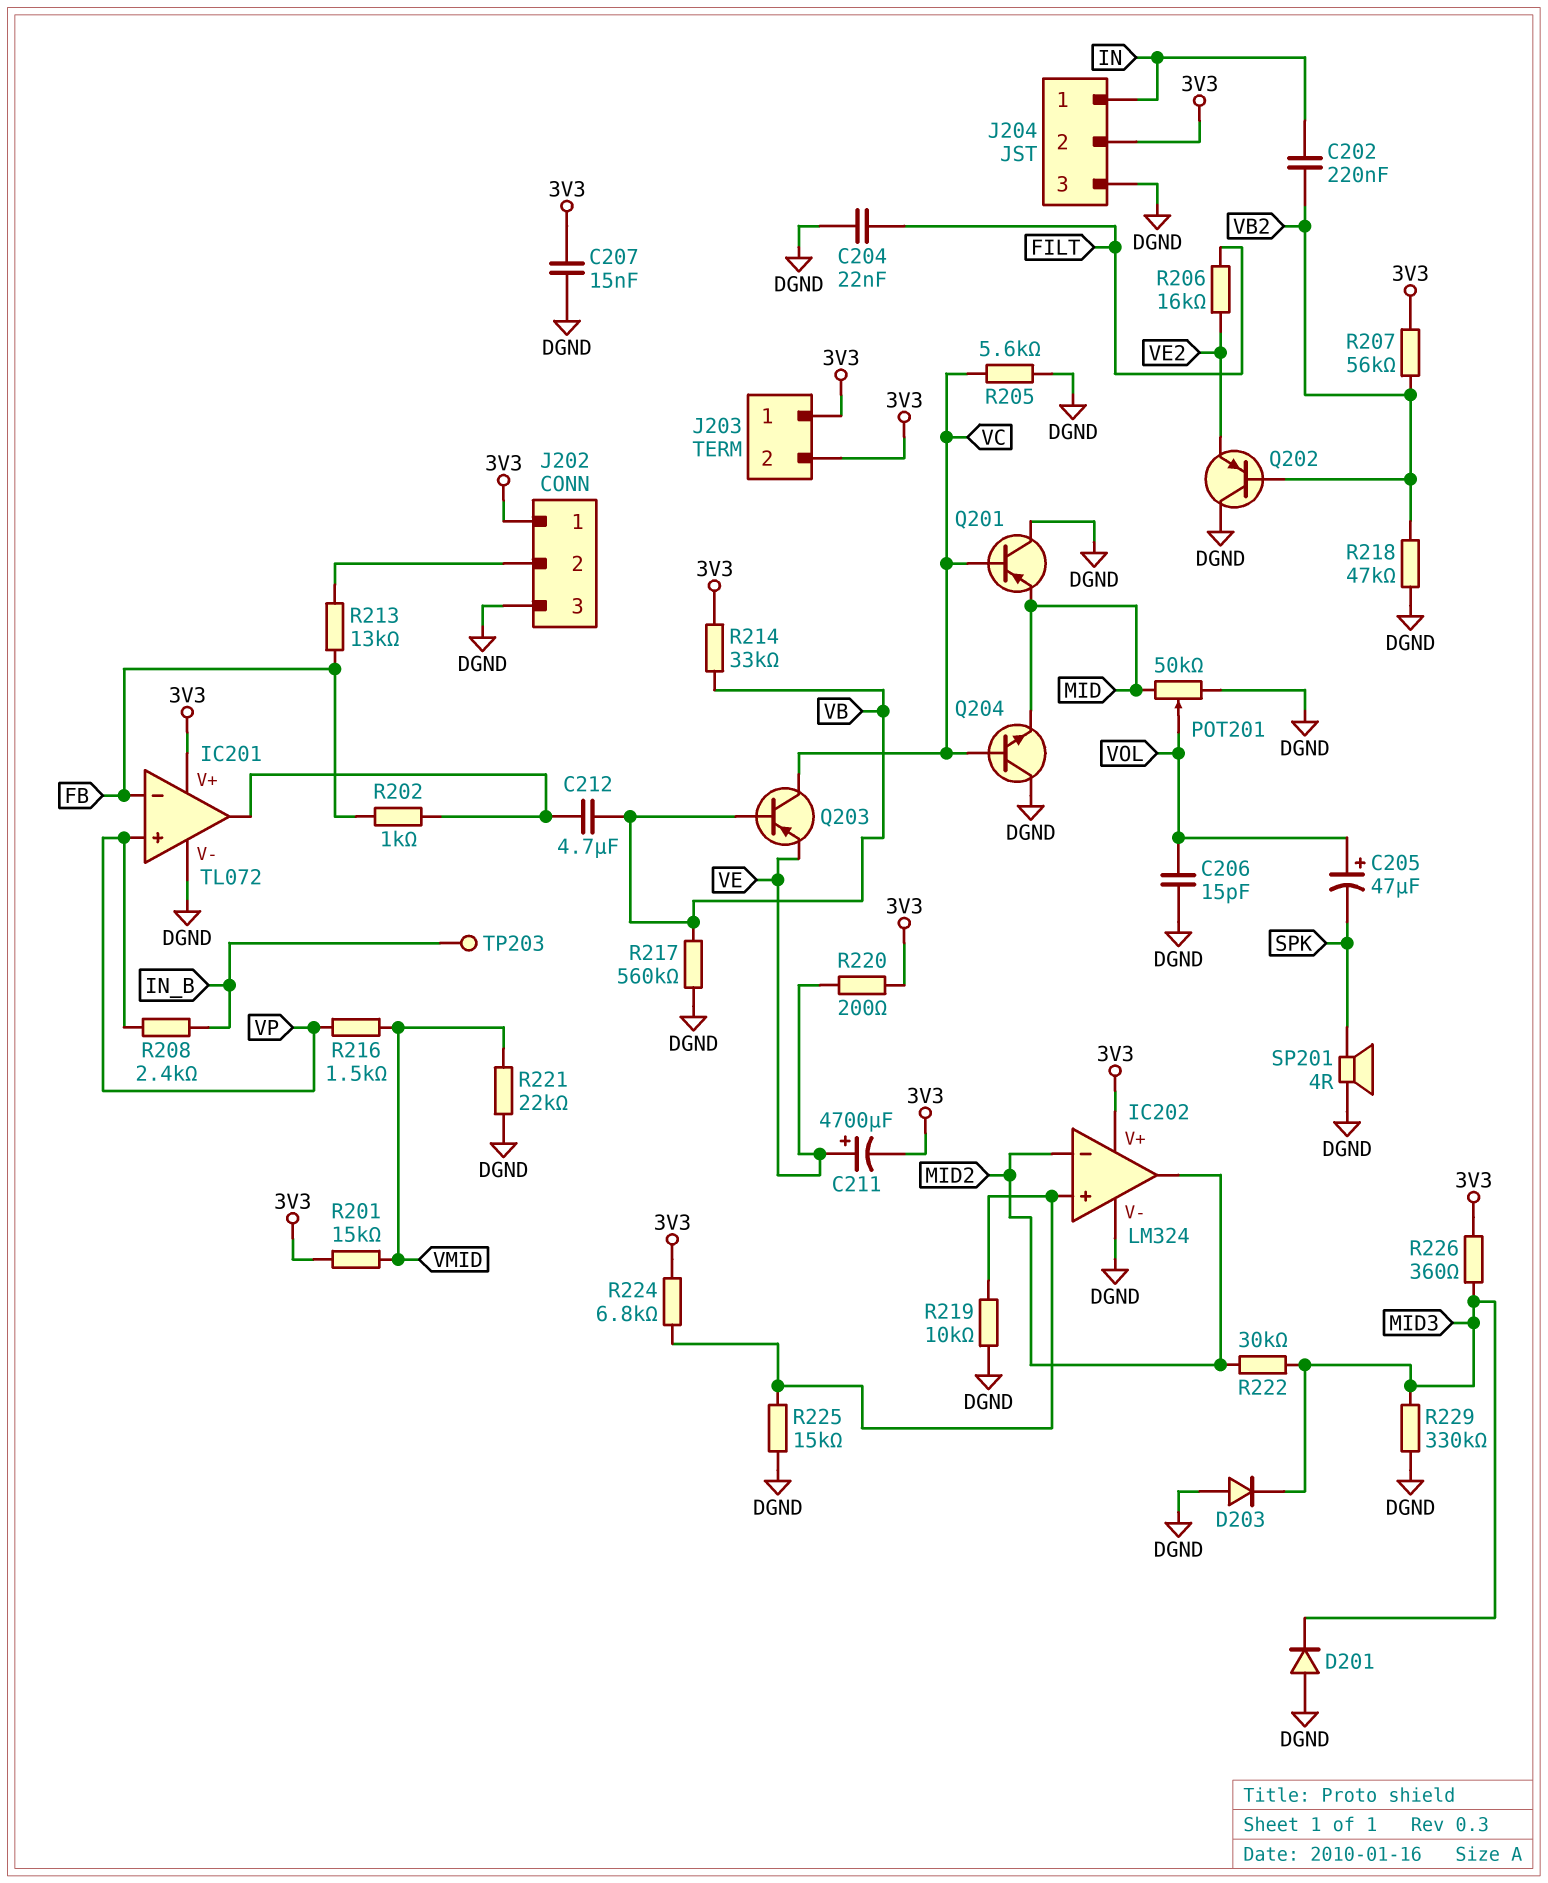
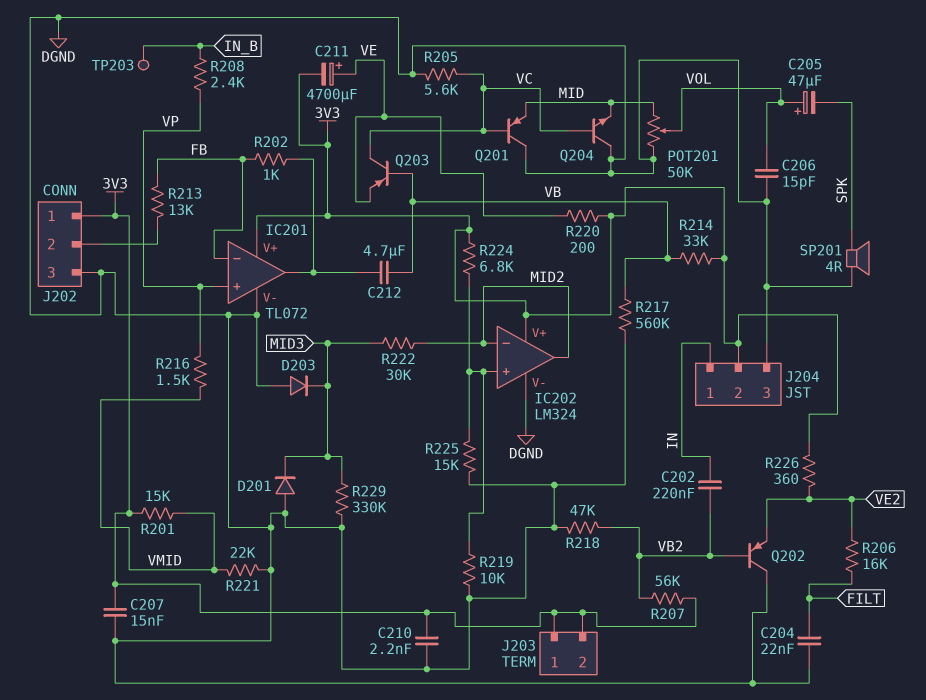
C210: none -> 2.2nF (3V3, DGND)
R226: 360 (3V3, MID3) -> 360 (3V3, VE2)

